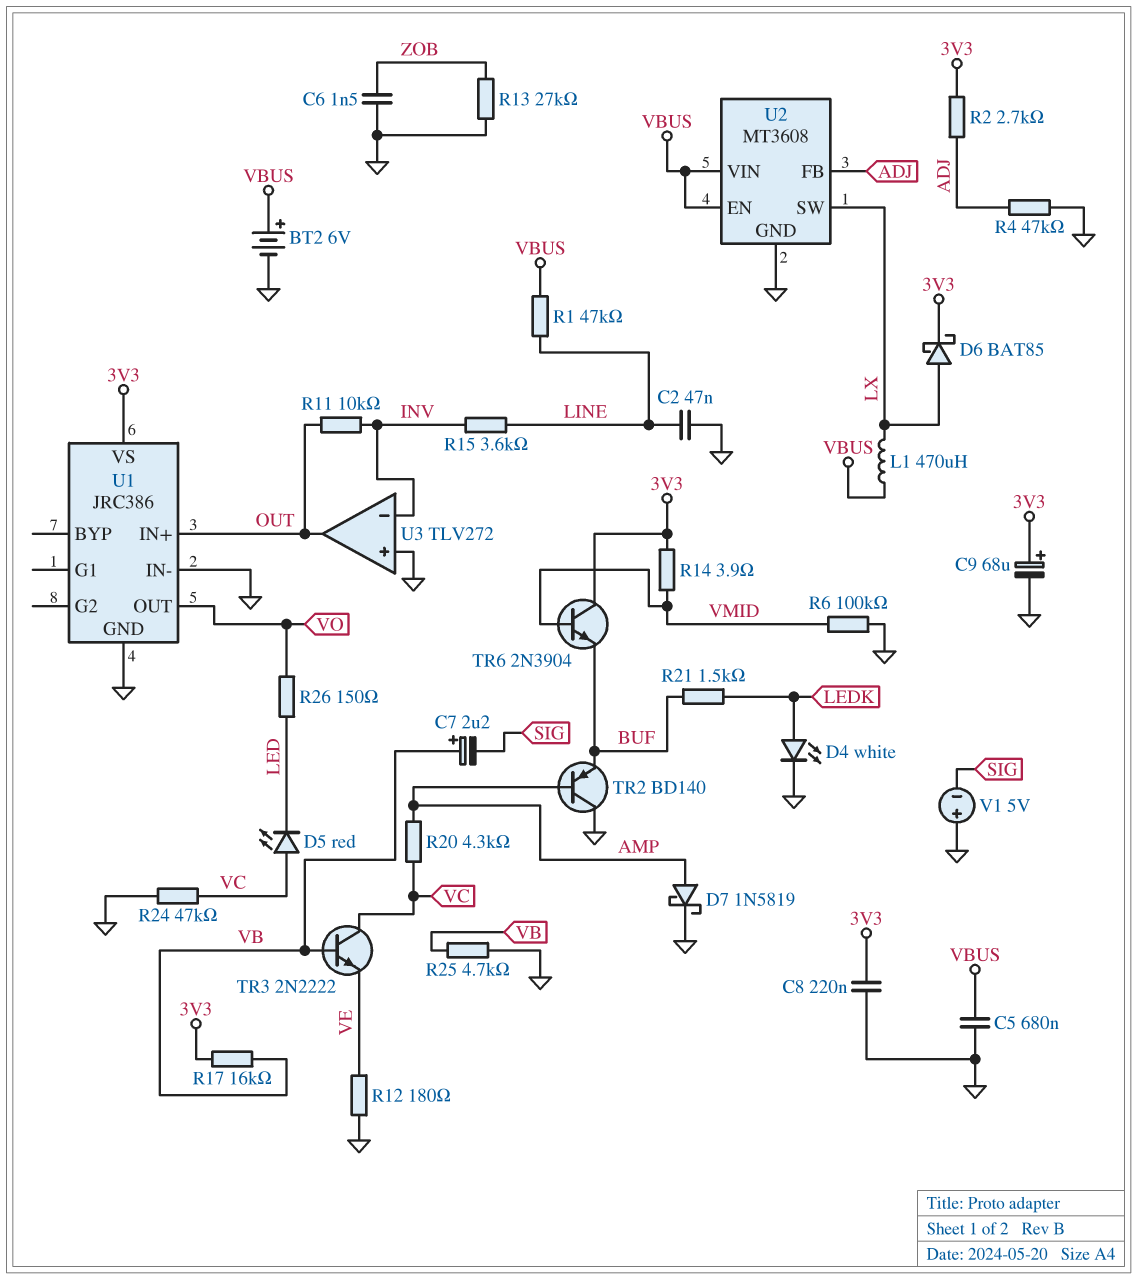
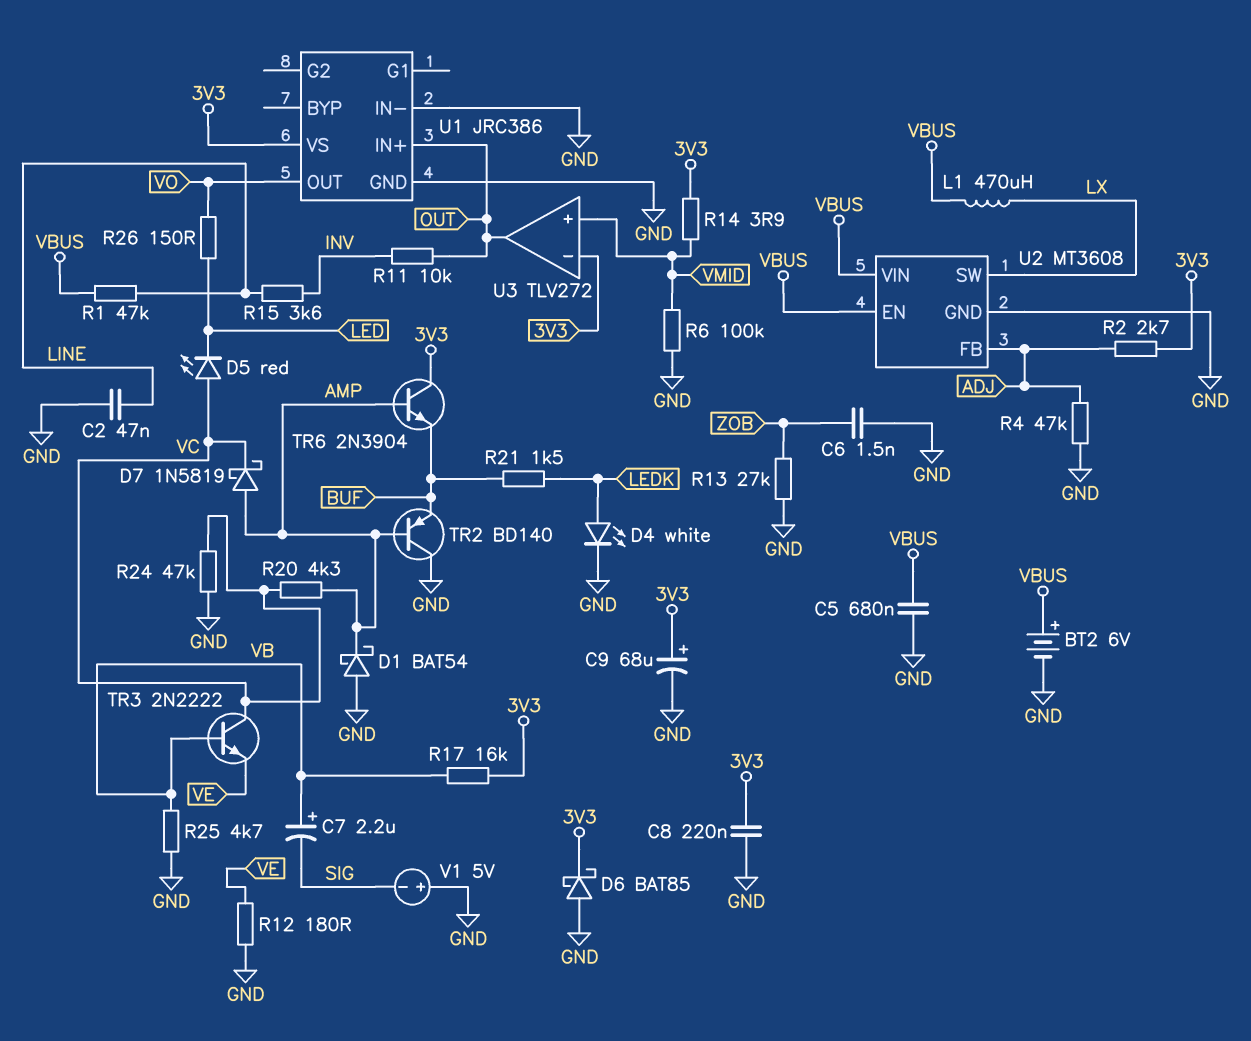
D1: none -> schottky BAT54 (A GND, K AMP)
D6: schottky BAT85 (A LX, K 3V3) -> schottky BAT85 (A GND, K 3V3)
D7: schottky 1N5819 (A AMP, K GND) -> schottky 1N5819 (A AMP, K VC)
TR6: NPN 2N3904 (B VMID, C 3V3, E BUF) -> NPN 2N3904 (B AMP, C 3V3, E BUF)
U3 pin in+: GND -> VMID
U3 pin in-: INV -> 3V3

